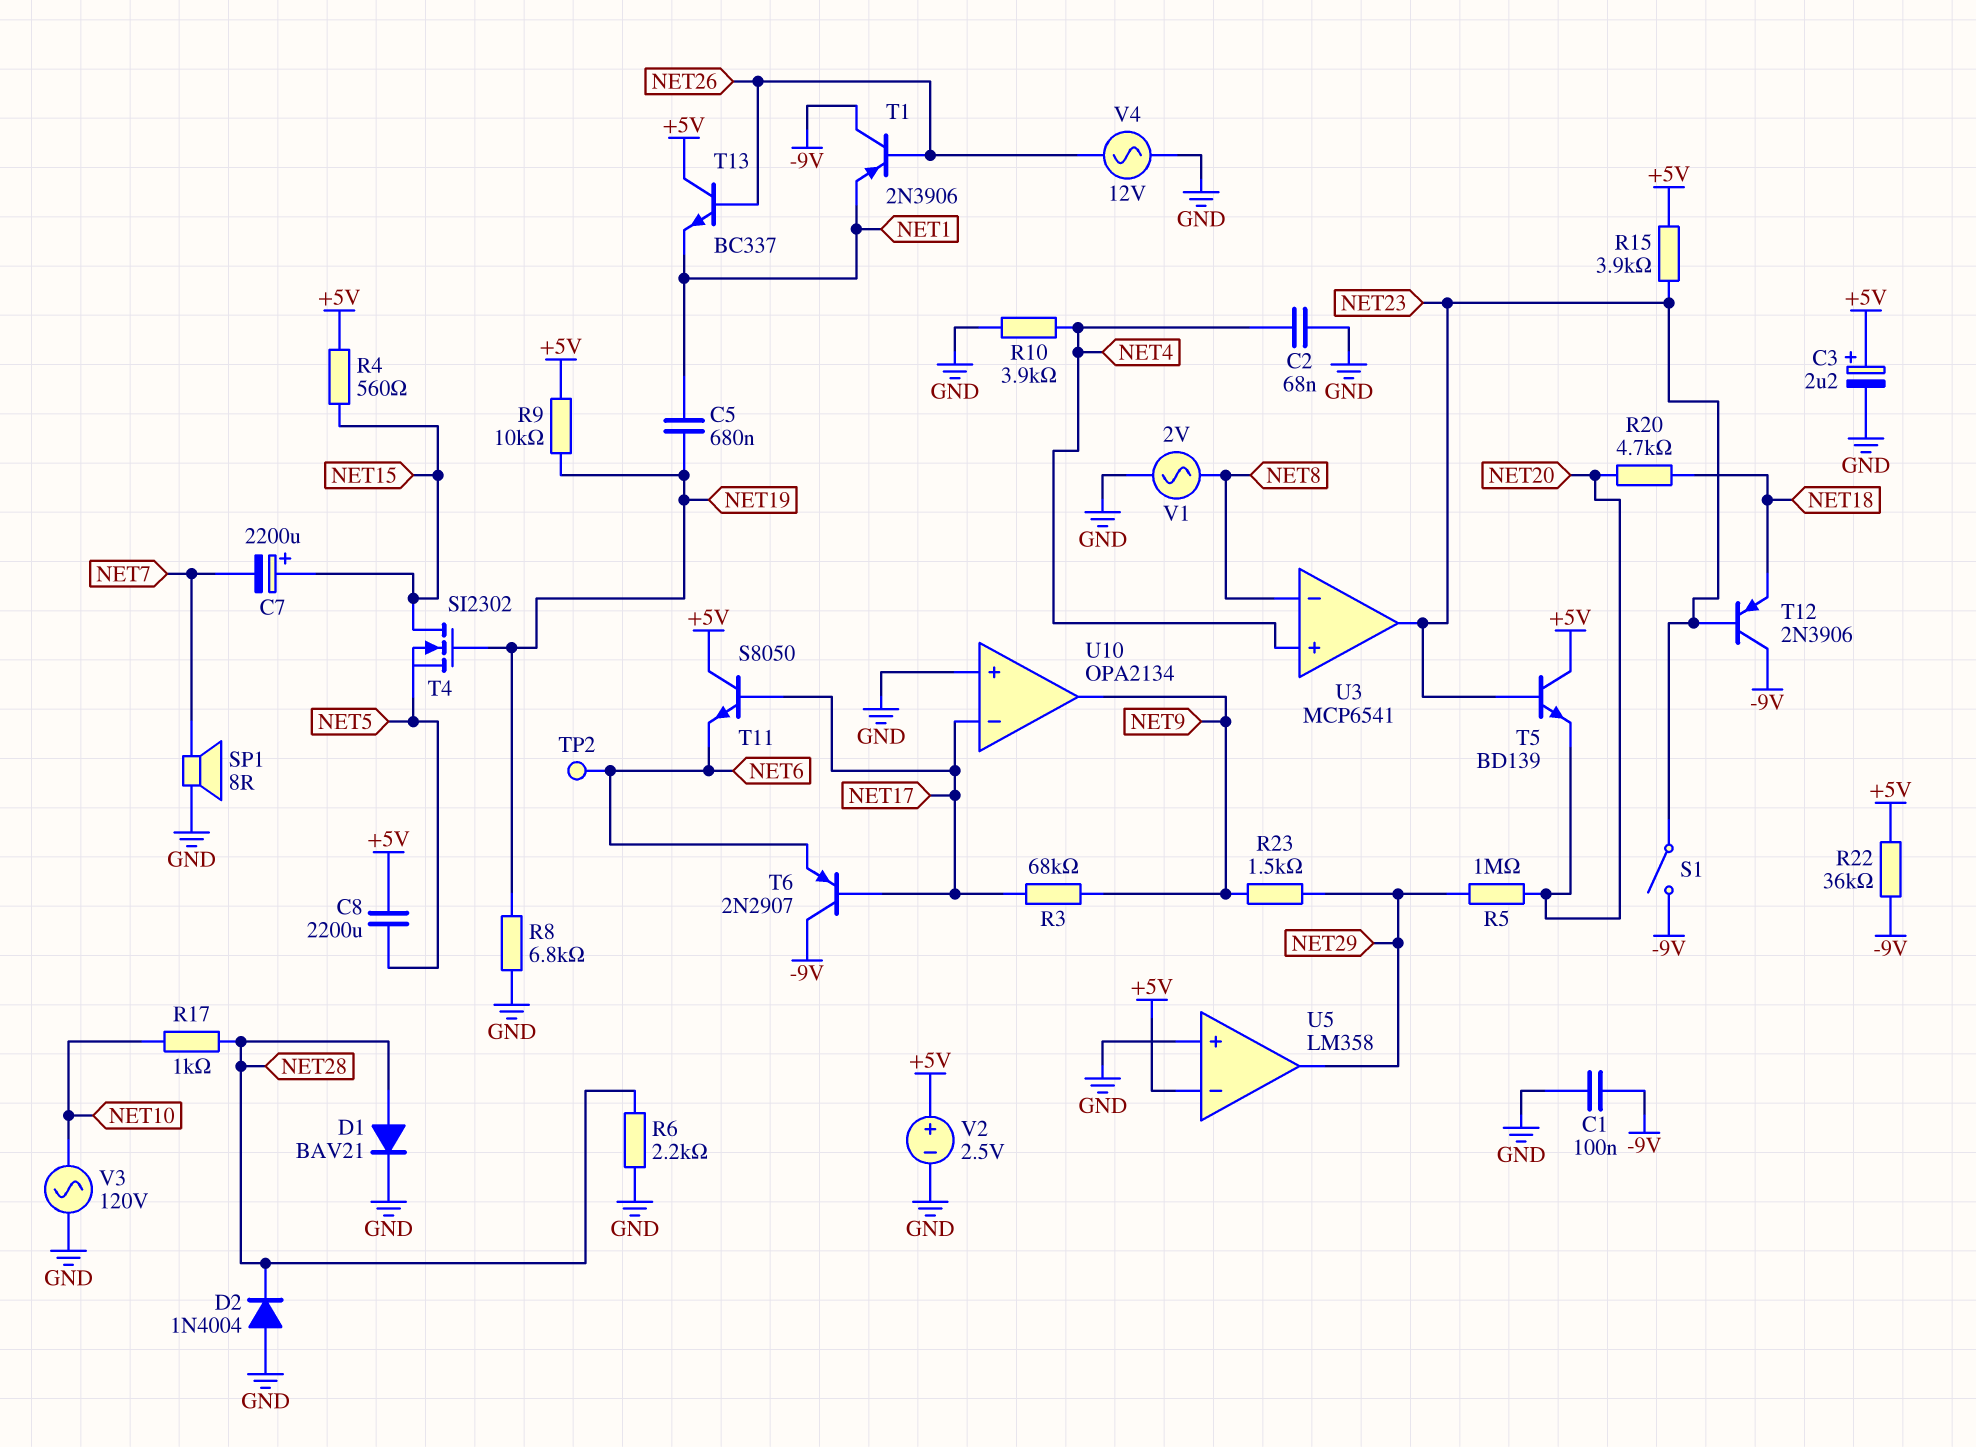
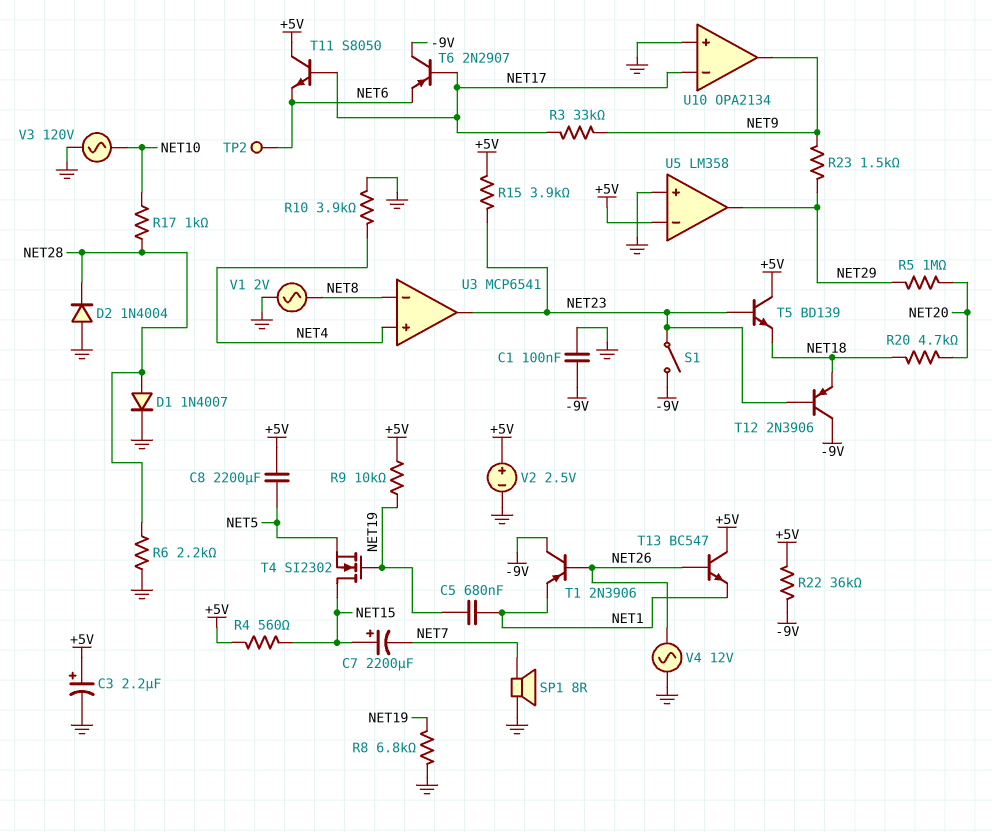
C2: 68nF (GND, NET4) -> none
D1: diode BAV21 (A NET28, K GND) -> diode 1N4007 (A NET28, K GND)
R3: 68k (NET9, NET17) -> 33k (NET9, NET17)
T5: NPN BD139 (B NET23, C +5V, E NET20) -> NPN BD139 (B NET23, C +5V, E NET18)
T13: NPN BC337 (B NET26, C +5V, E NET1) -> NPN BC547 (B NET26, C +5V, E NET1)

